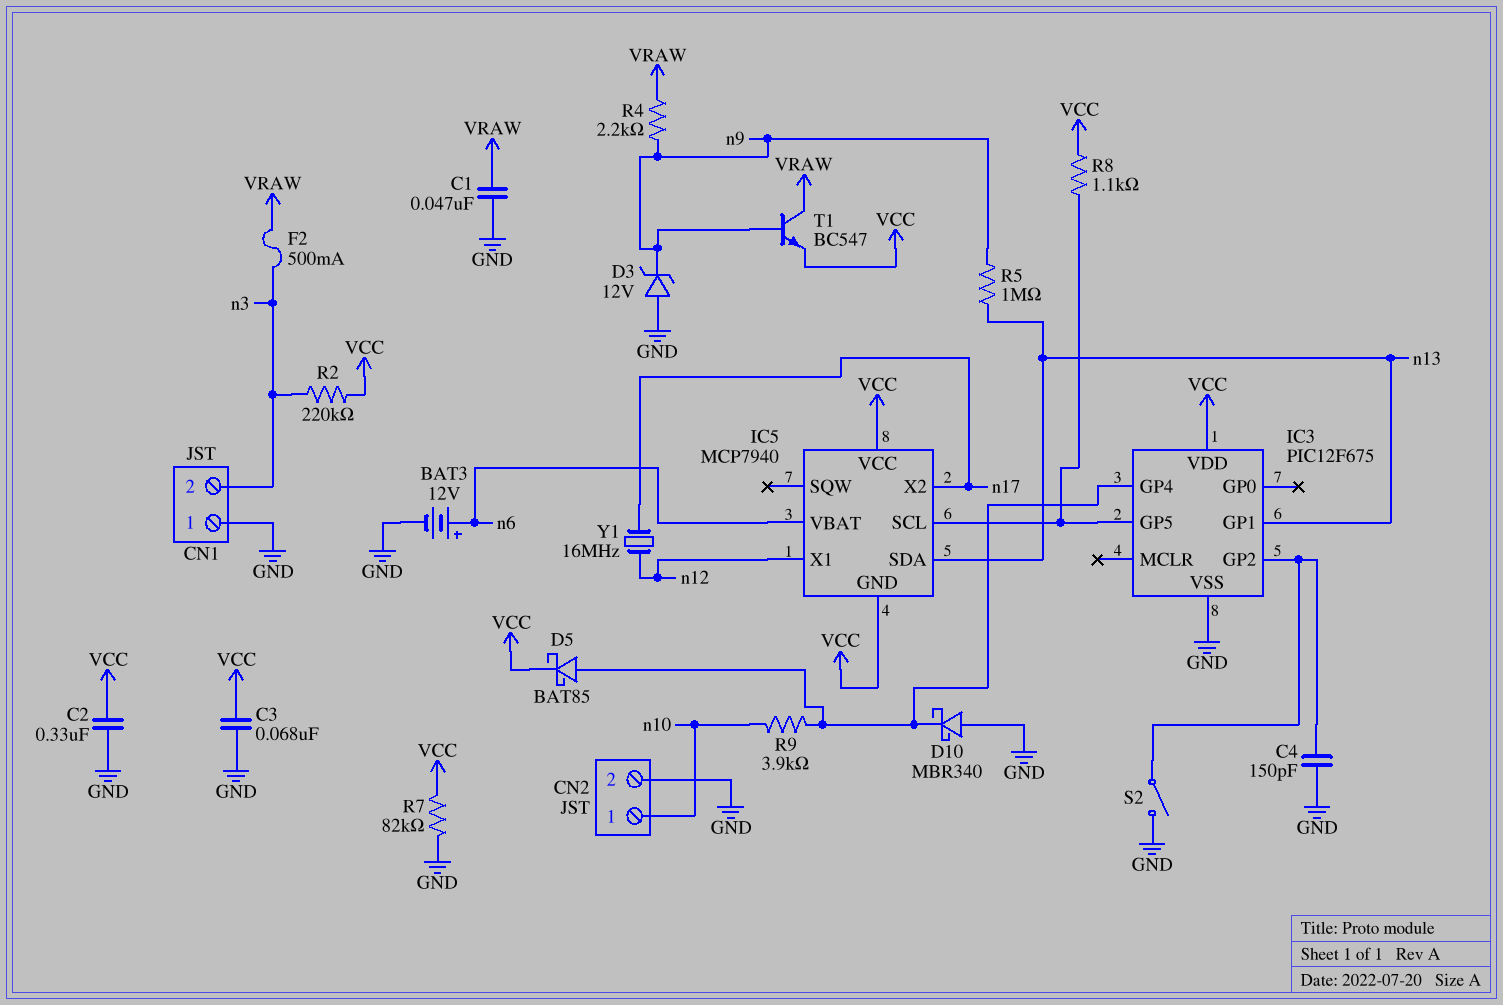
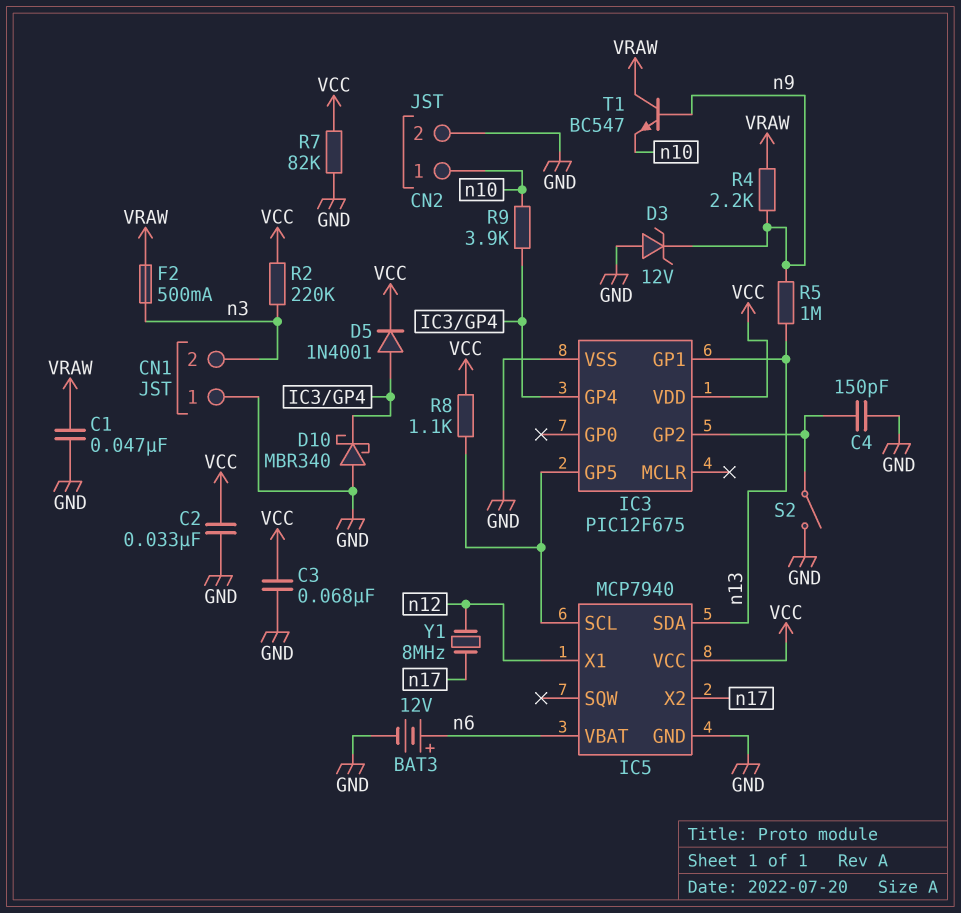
C2: 330nF (GND, VCC) -> 33nF (GND, VCC)
D5: schottky BAT85 (A IC3/GP4, K VCC) -> diode 1N4001 (A IC3/GP4, K VCC)
IC5 pin GND: VCC -> GND
T1: NPN BC547 (B n9, C VRAW, E VCC) -> NPN BC547 (B n9, C VRAW, E n10)
Y1: 16MHz (n12, n17) -> 8MHz (n12, n17)

